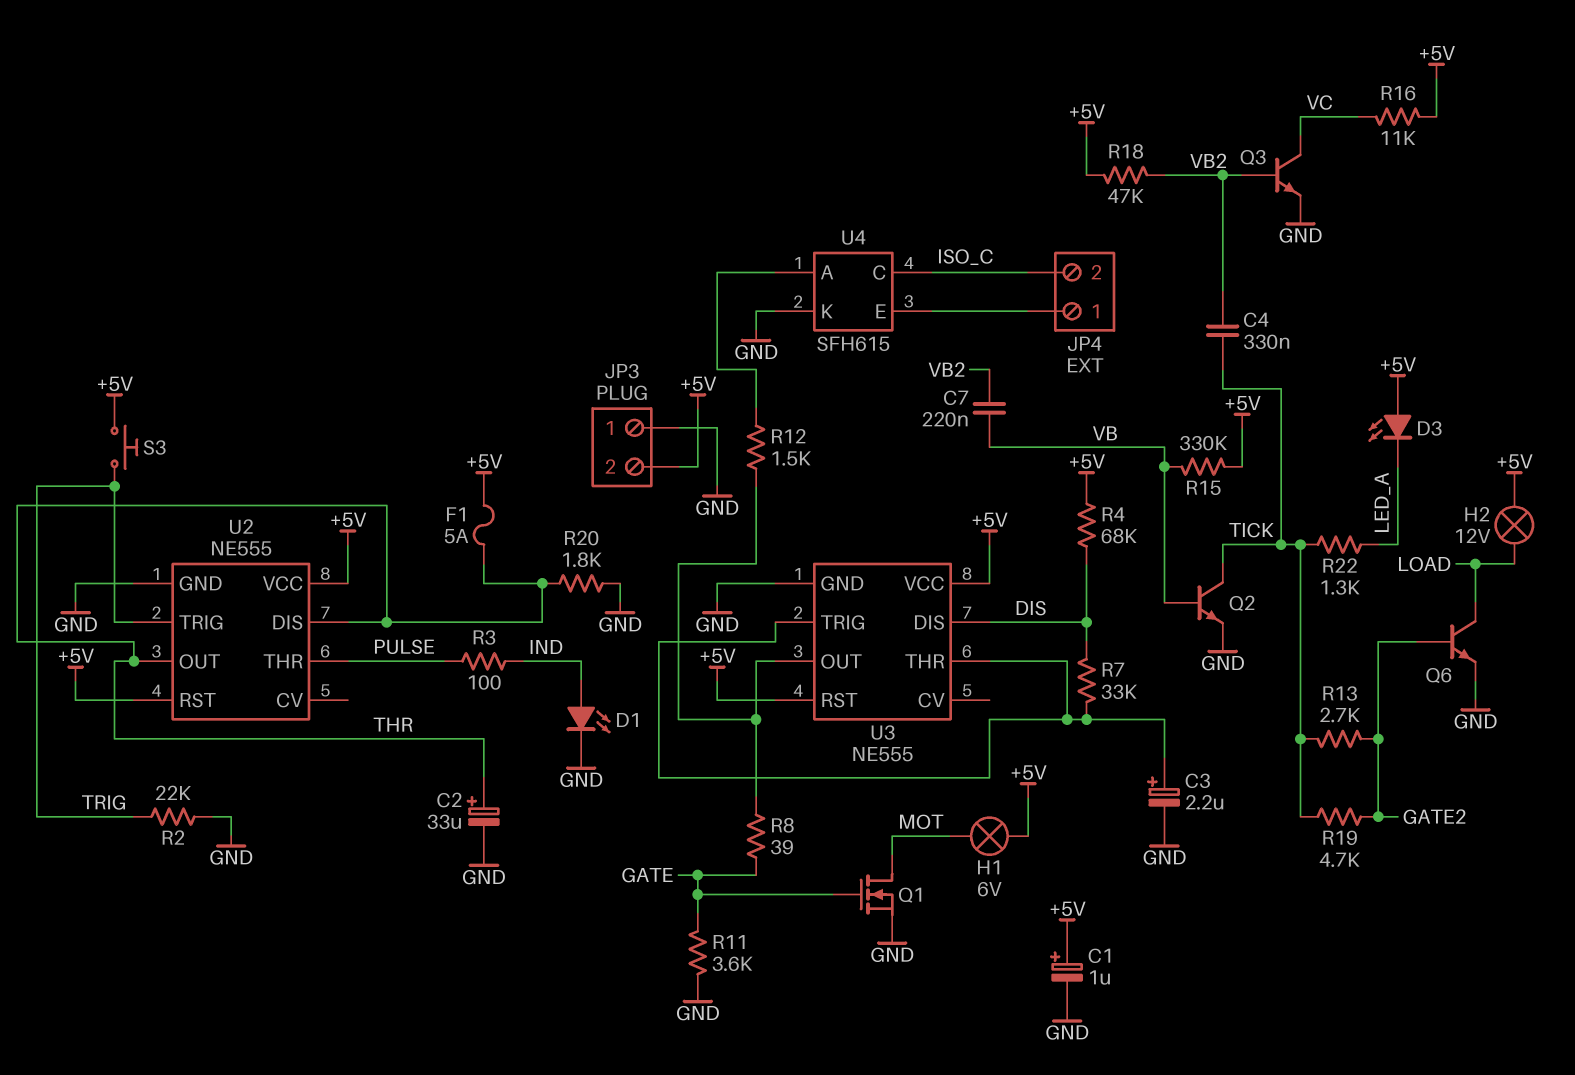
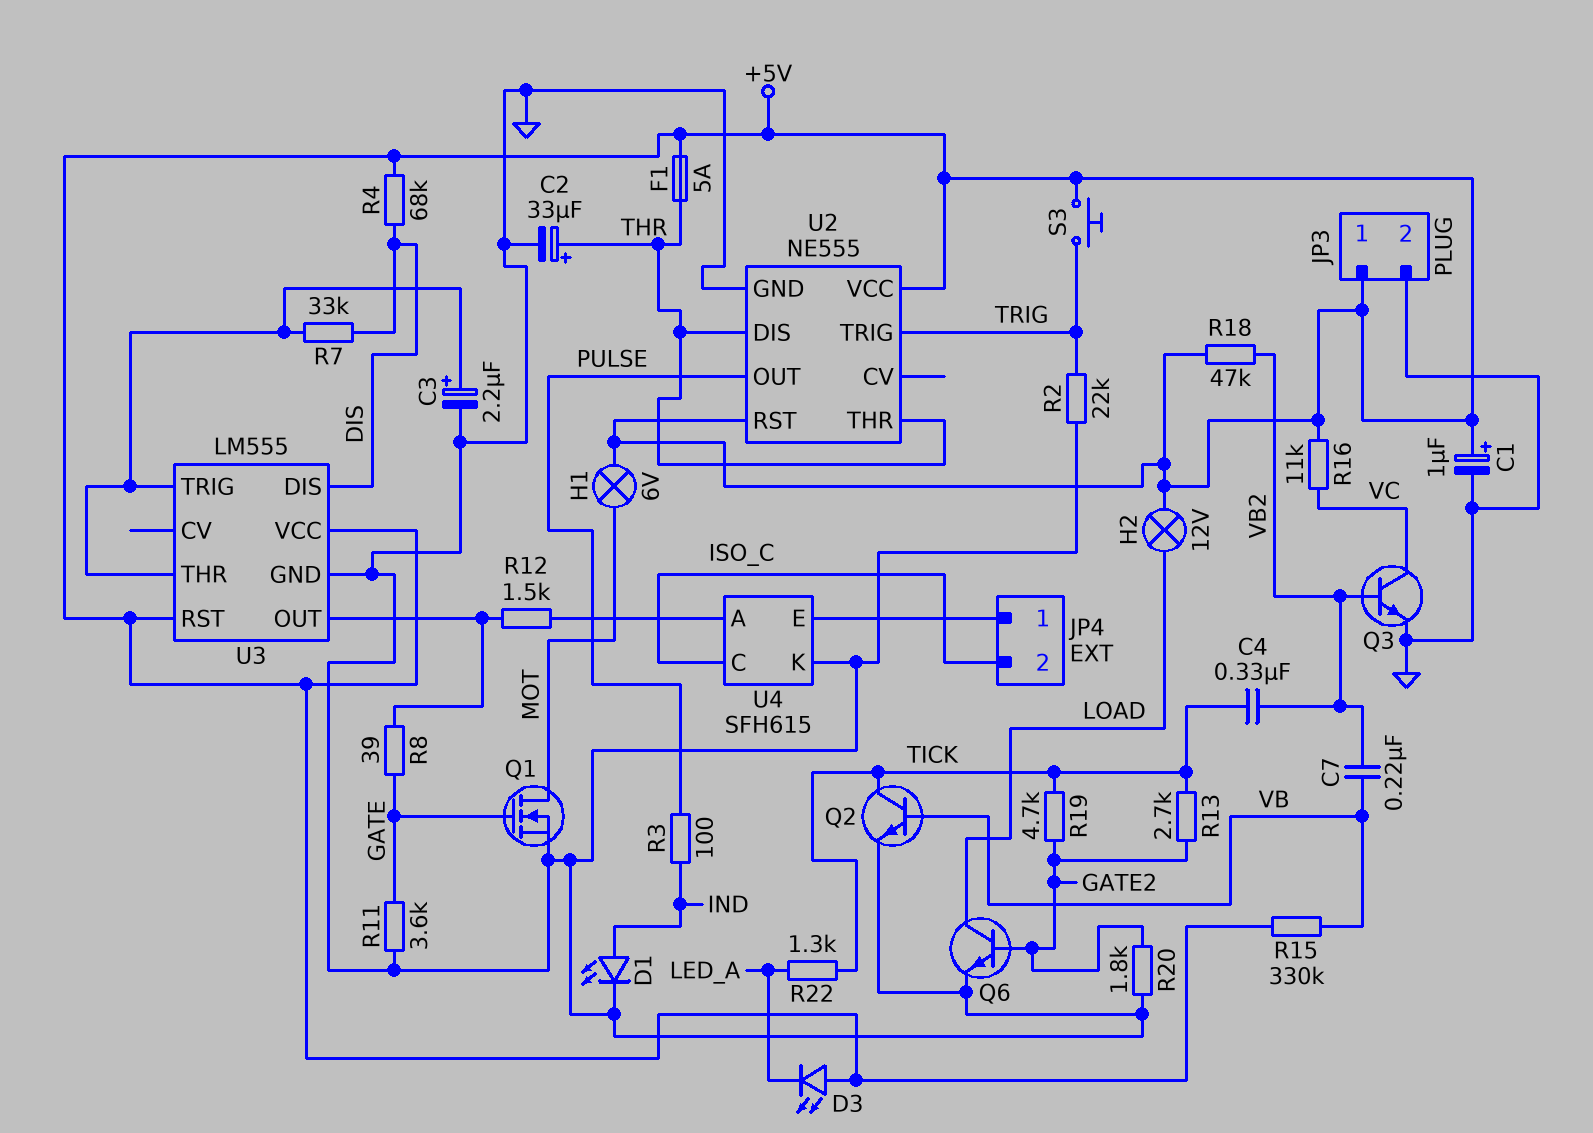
JP3 pin 1: GND -> +5V
JP3 pin 2: +5V -> GND
R20: 1.8k (GND, THR) -> 1.8k (GATE2, GND)
U2 pin OUT: THR -> PULSE
U2 pin THR: PULSE -> THR
U3: NE555 -> LM555

